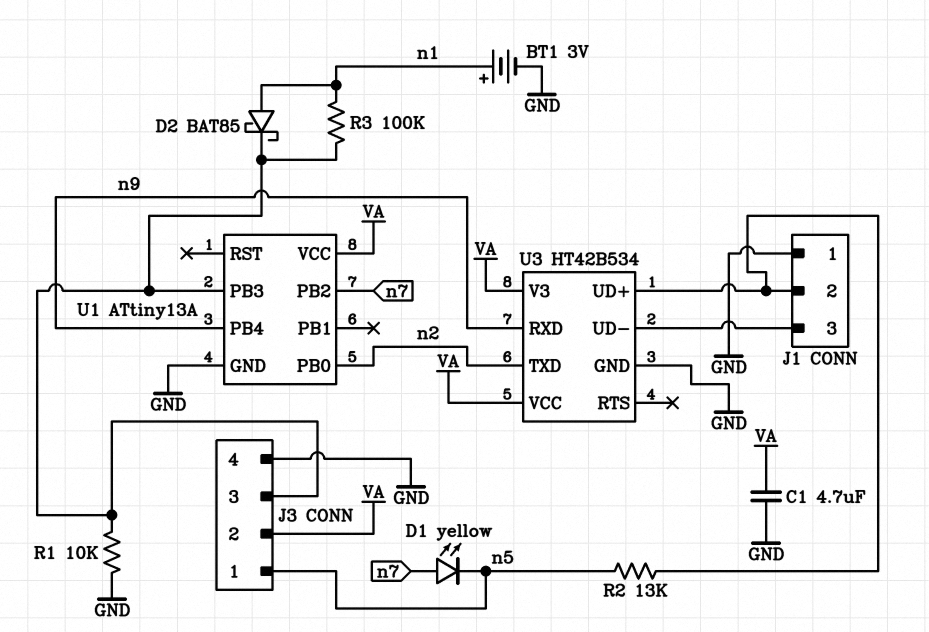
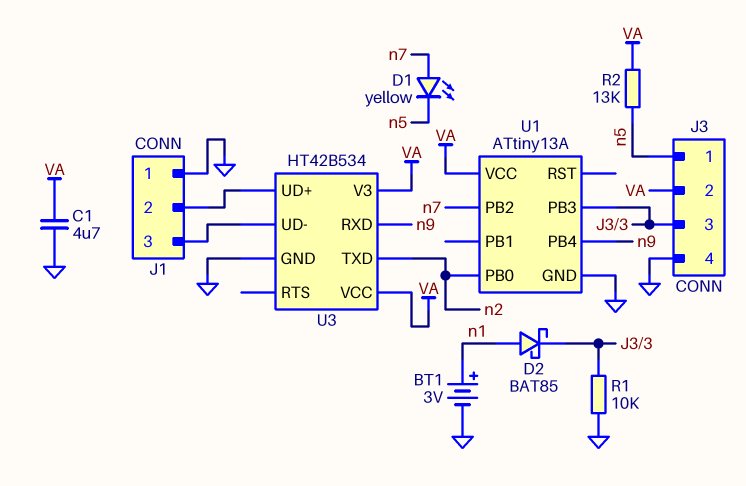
R2: 13k (J1/2, n5) -> 13k (VA, n5)
R3: 100k (J3/3, n1) -> none

